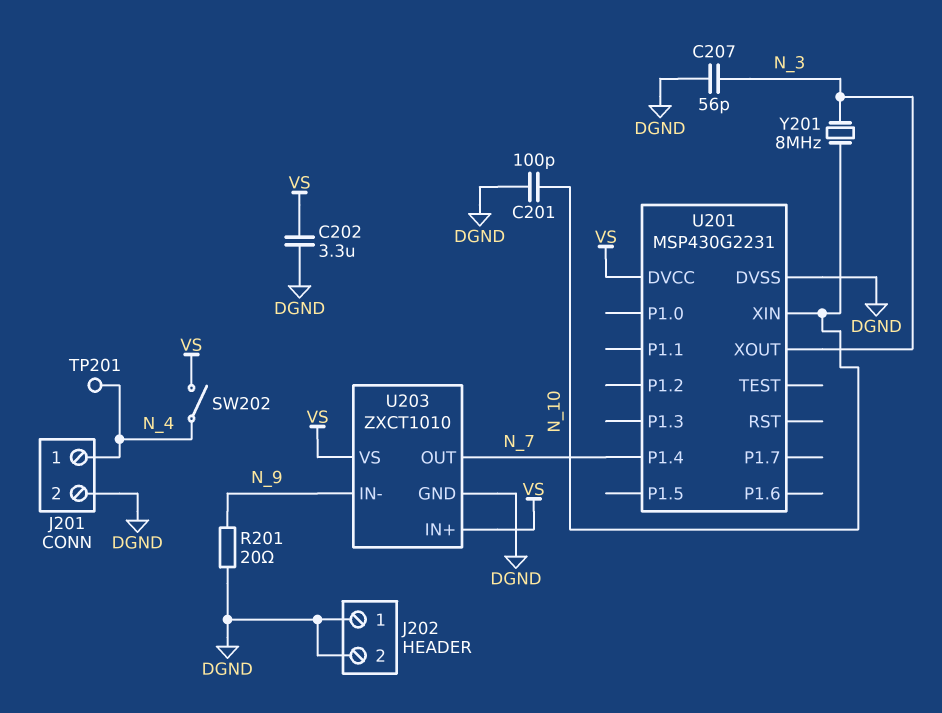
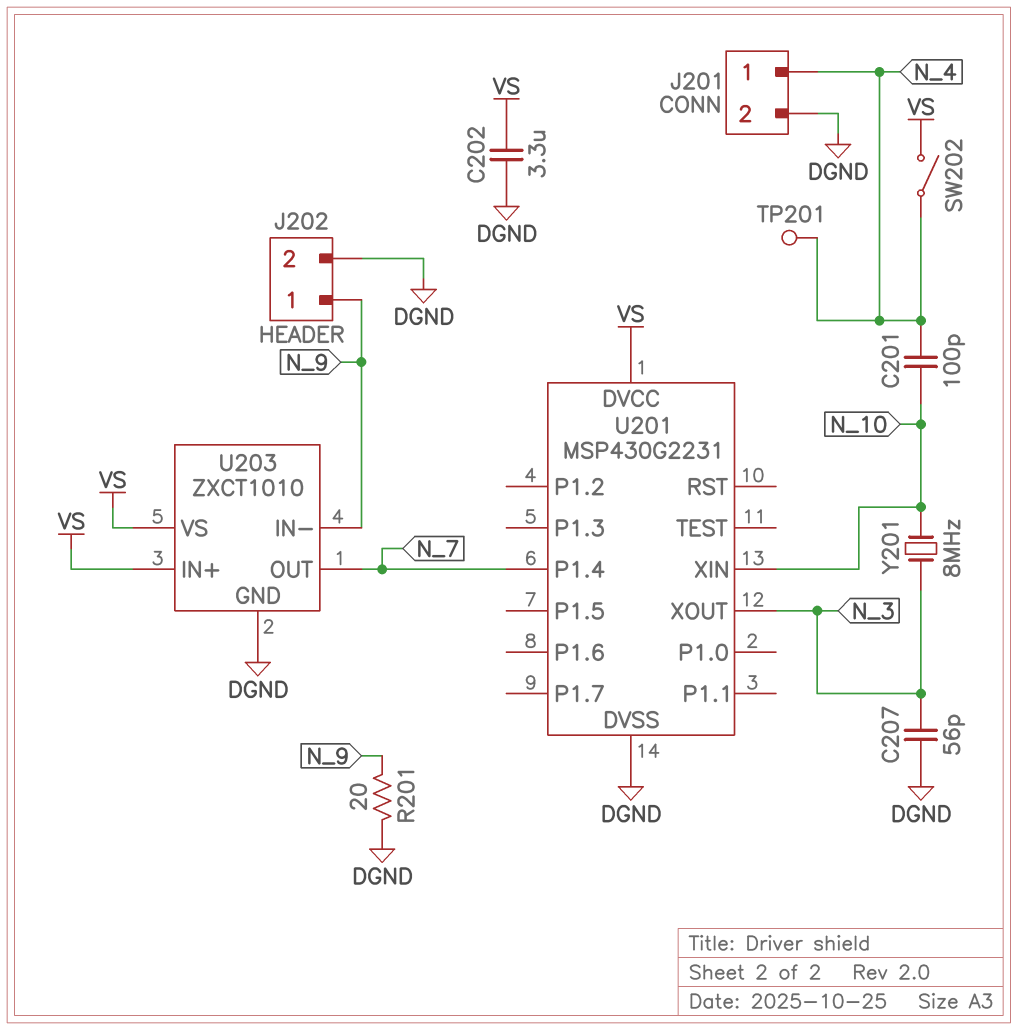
C201: 100pF (DGND, N_10) -> 100pF (N_4, N_10)
J202 pin 1: DGND -> N_9

